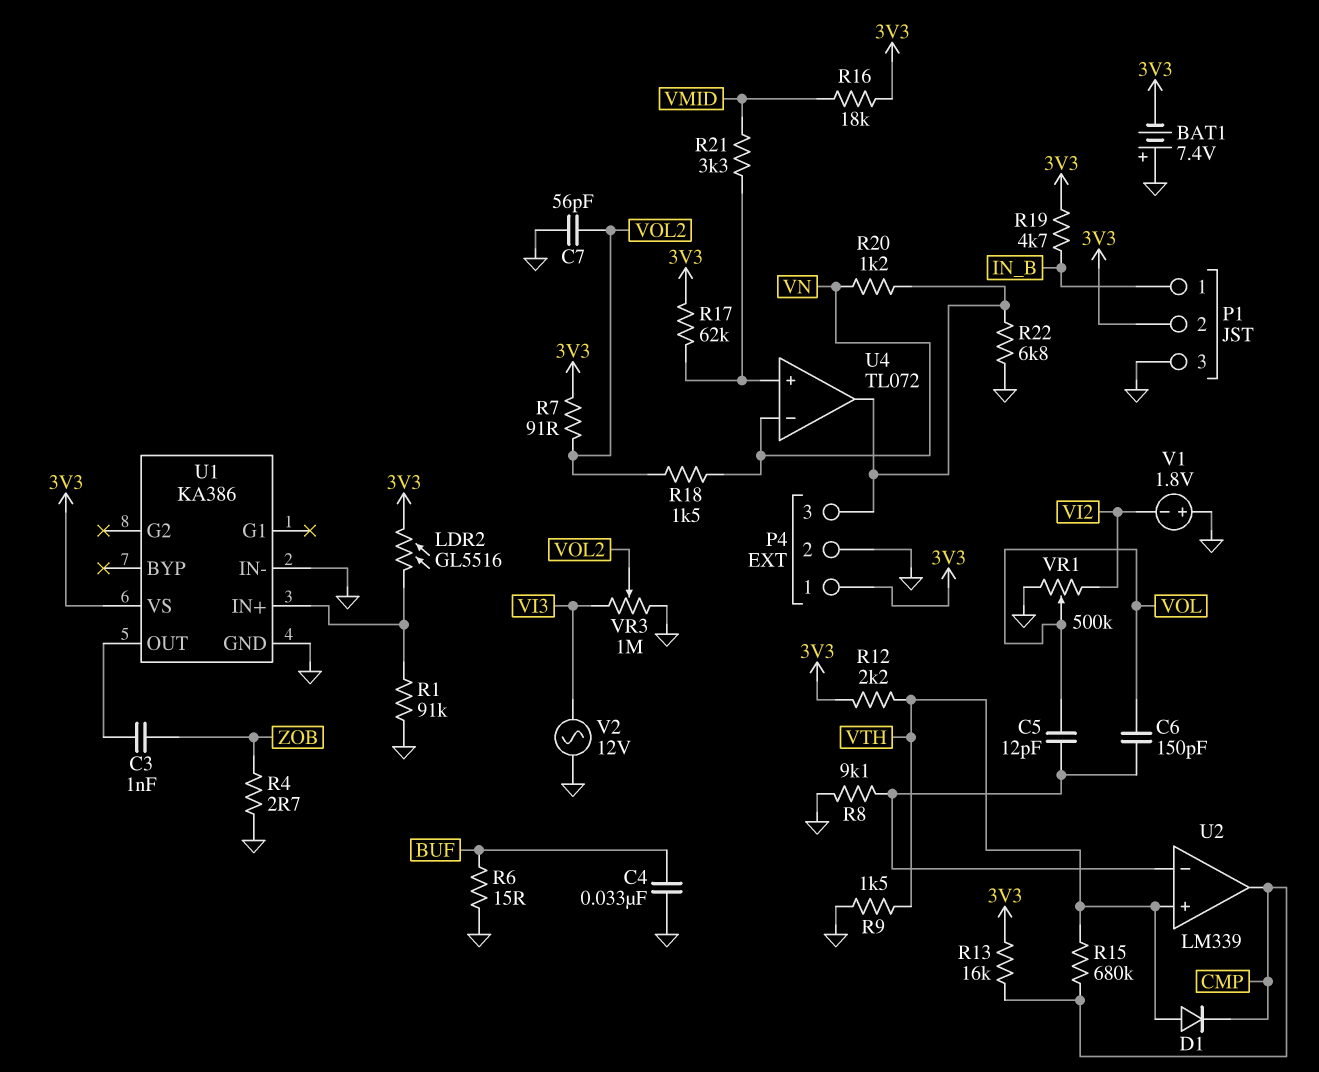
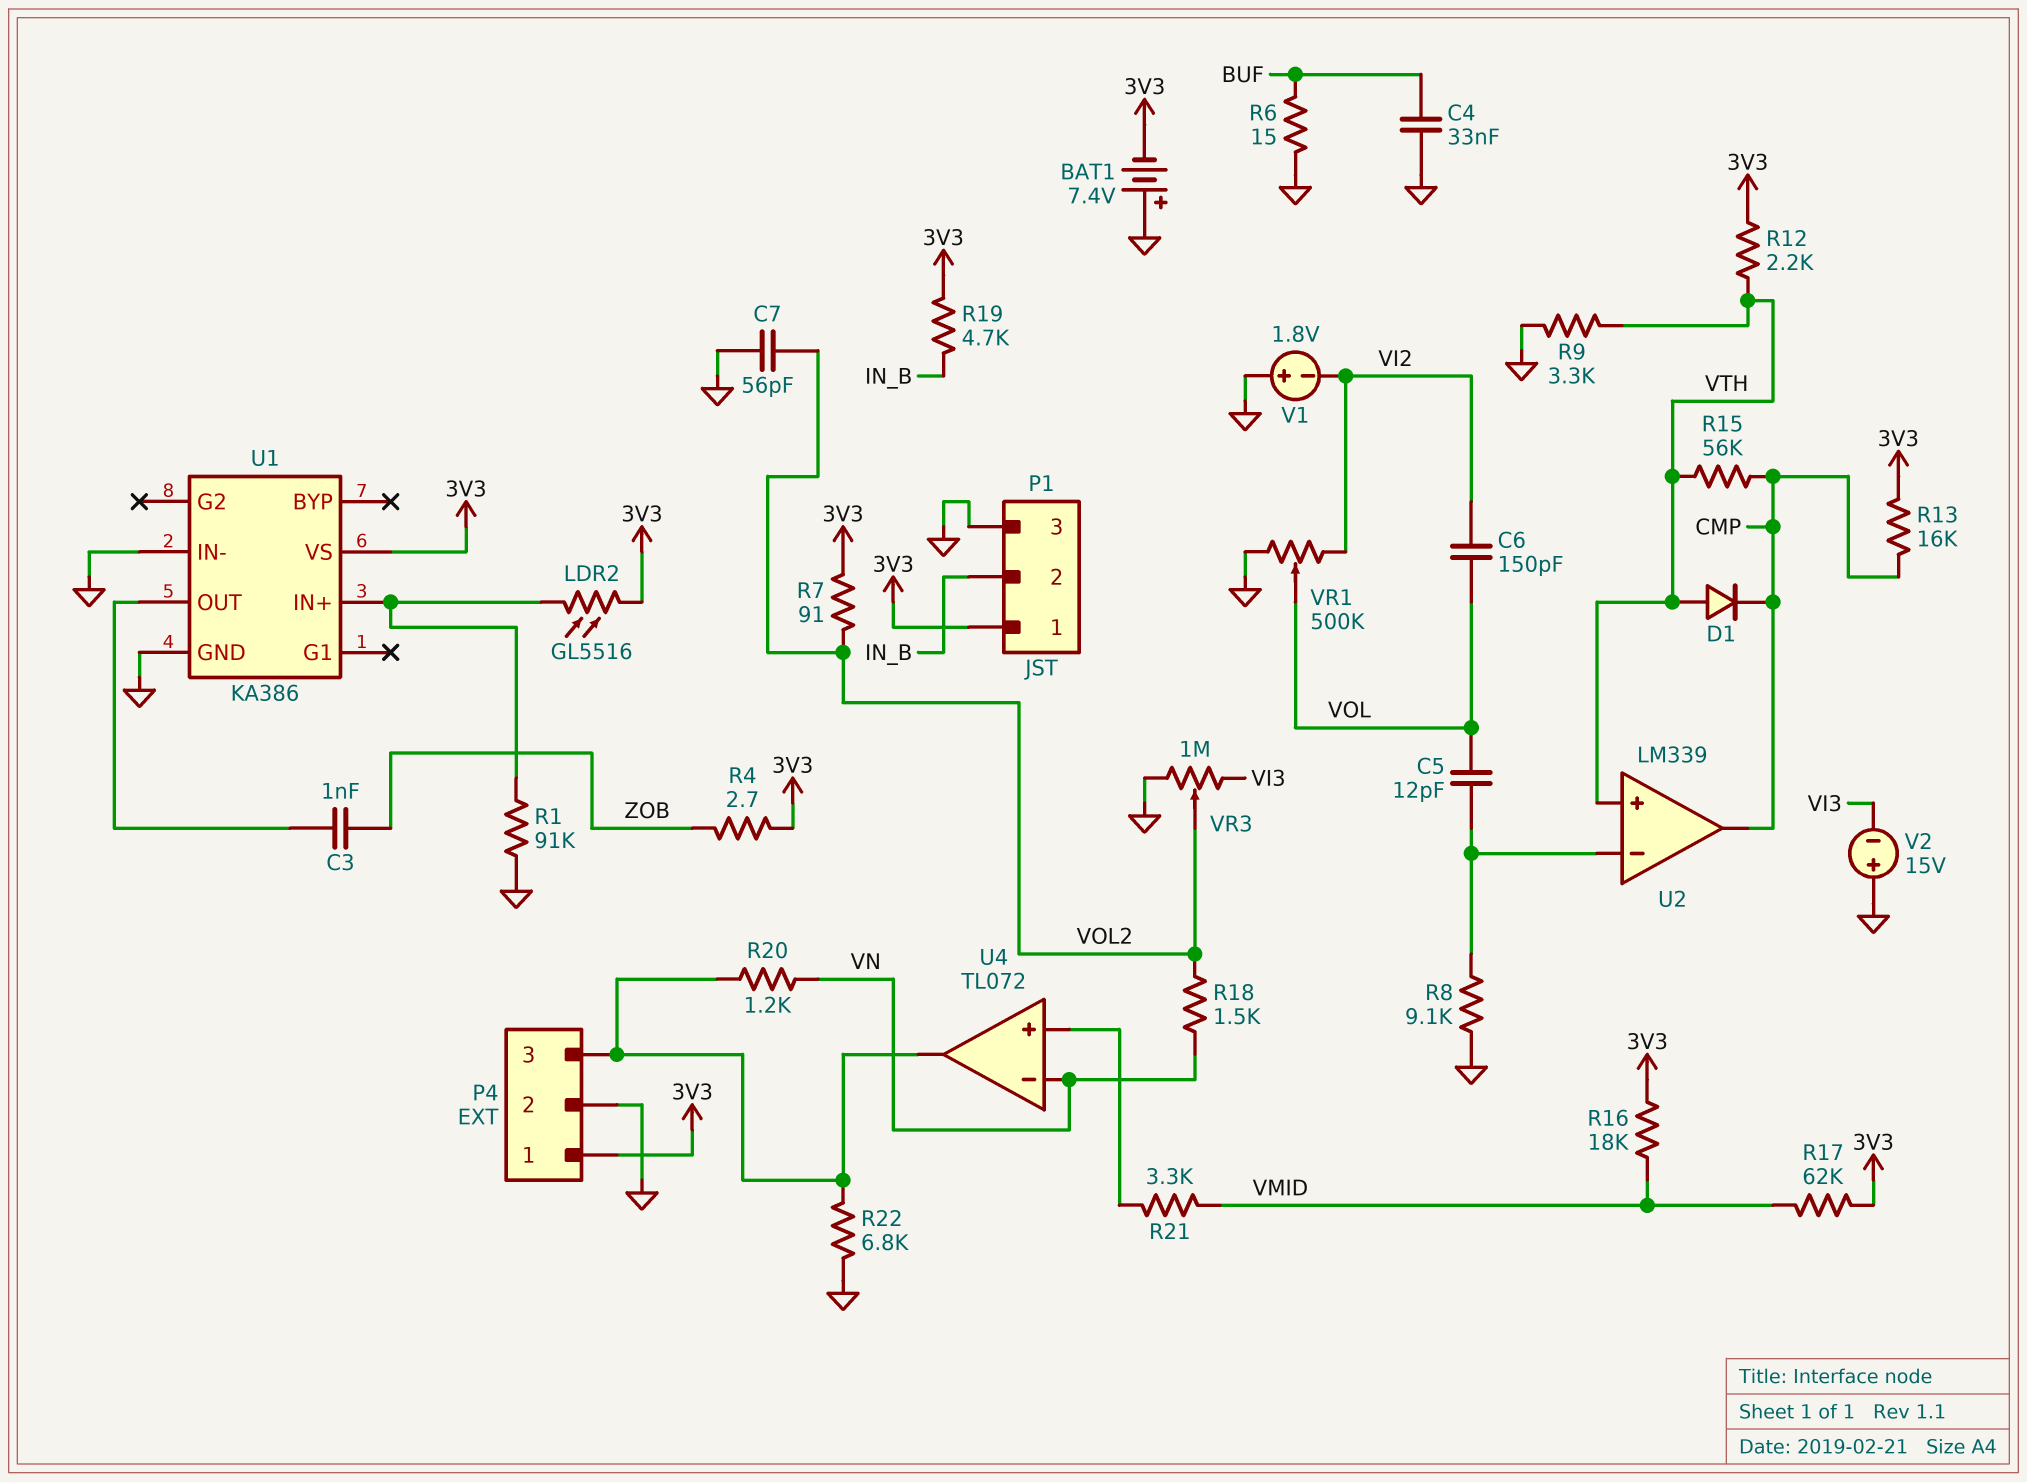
C6: 150pF (U2/in-, VOL) -> 150pF (VI2, VOL)
P1 pin 1: IN_B -> 3V3
P1 pin 2: 3V3 -> IN_B
R4: 2.7 (GND, ZOB) -> 2.7 (3V3, ZOB)
R9: 1.5k (GND, VTH) -> 3.3k (GND, VTH)
R15: 680k (CMP, VTH) -> 56k (CMP, VTH)
R17: 62k (3V3, U4/in+) -> 62k (3V3, VMID)
V2: AC 12V (GND, VI3) -> 15V (plus GND, minus VI3)

